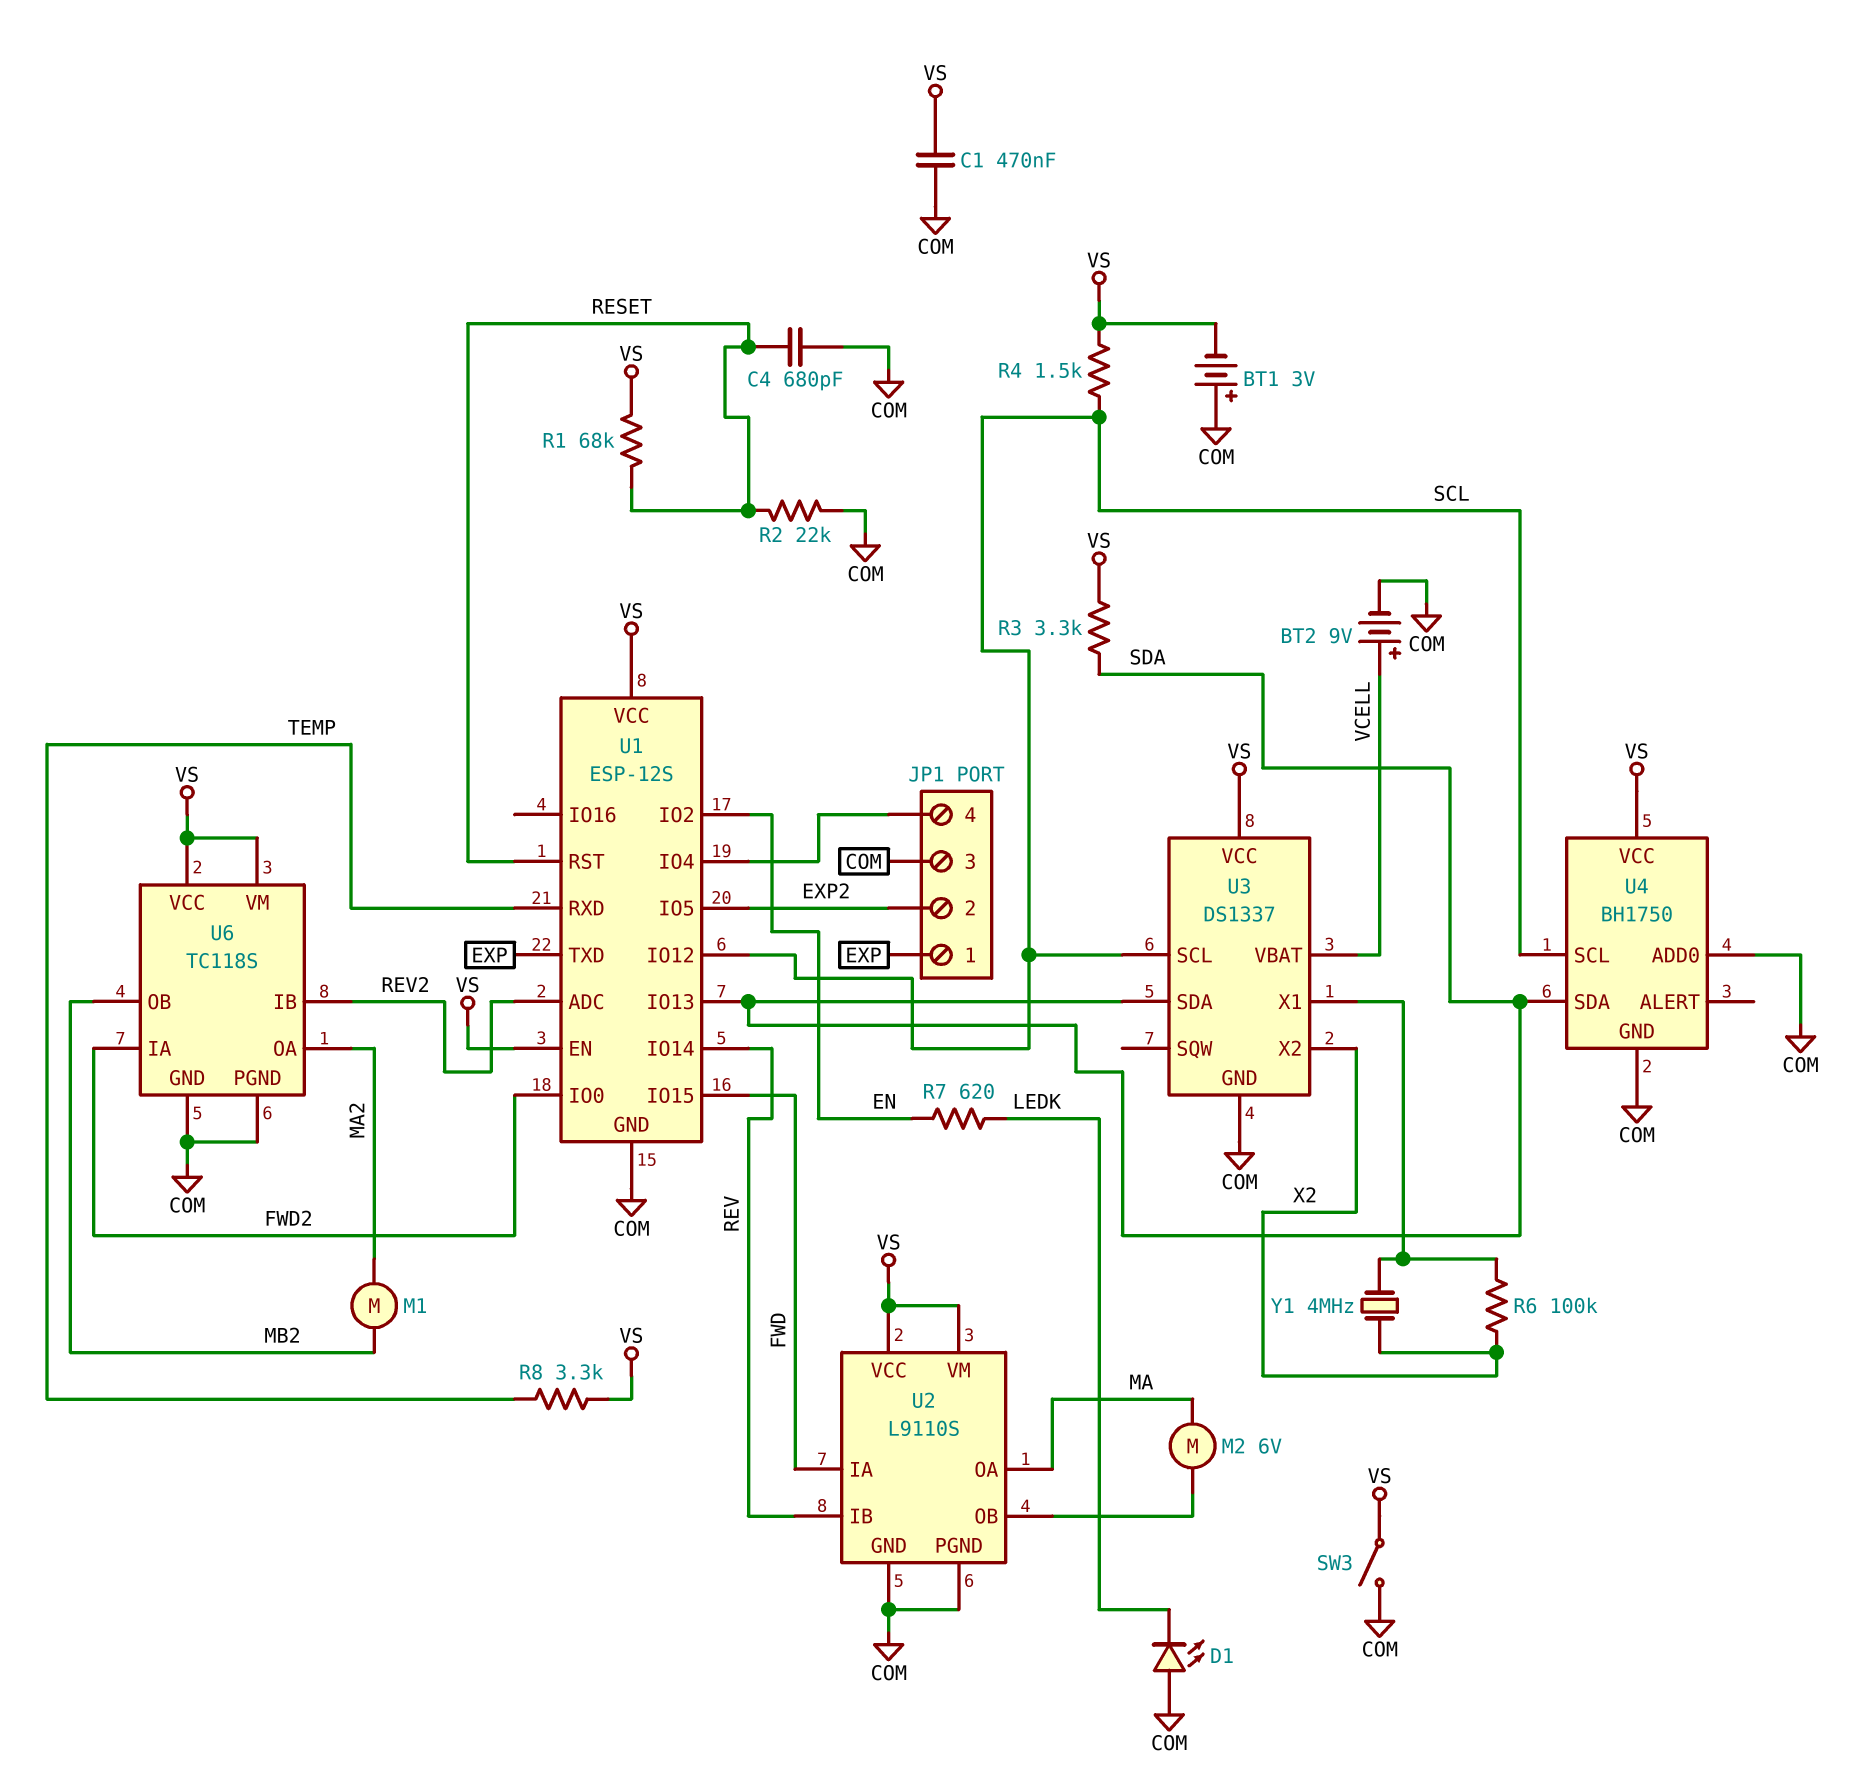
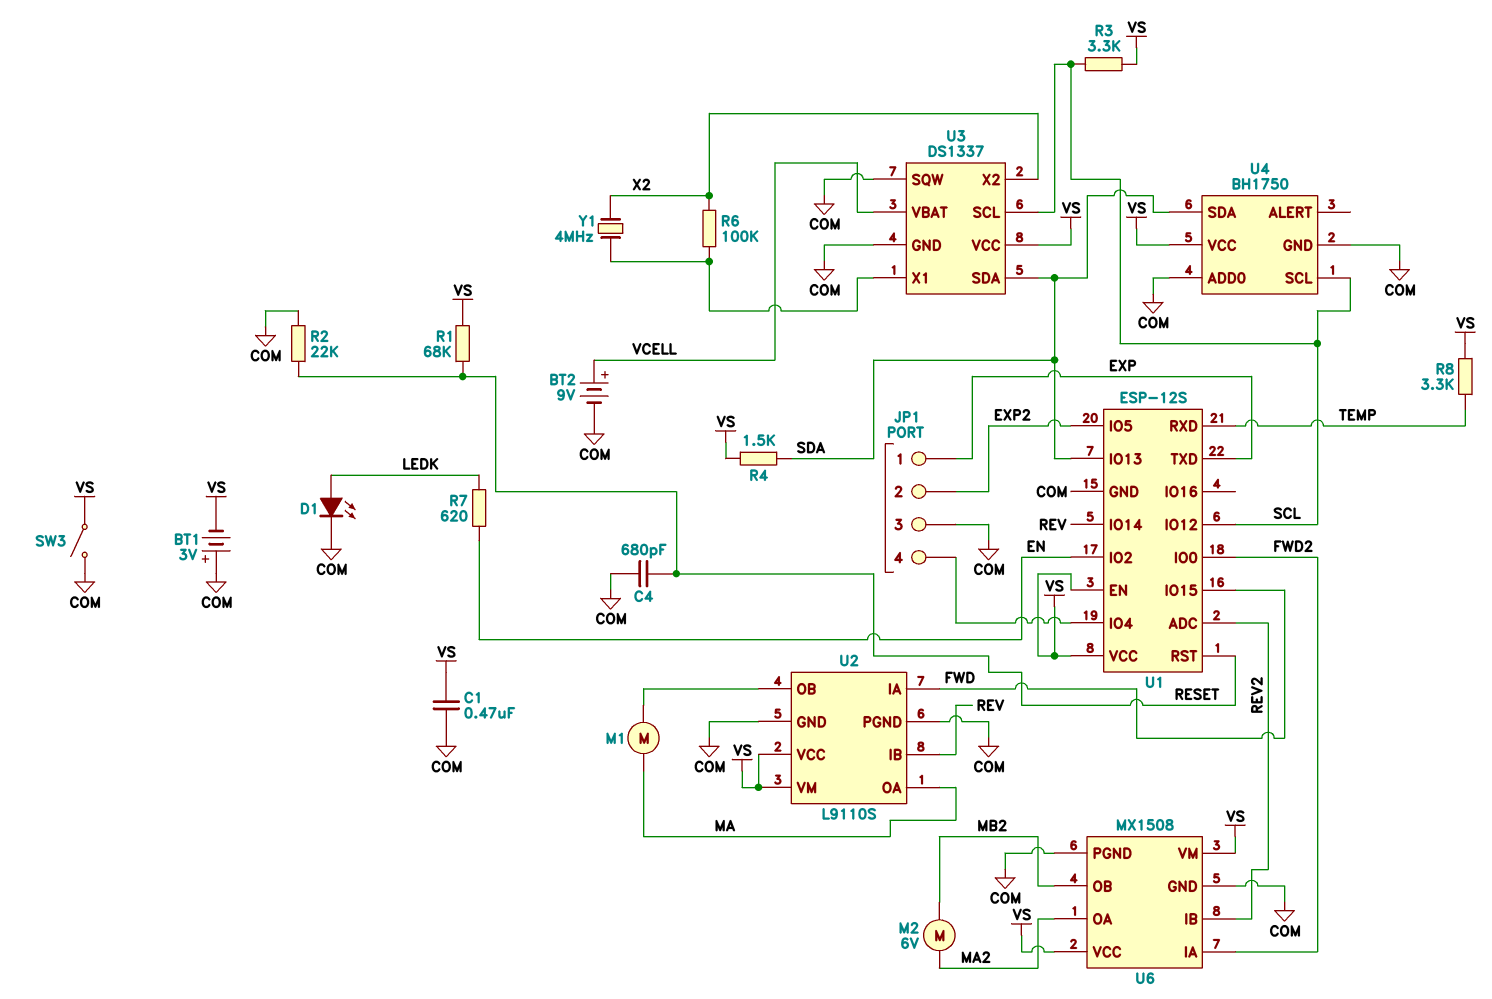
D1: LED (A COM, K LEDK) -> LED (A LEDK, K COM)
M1: motor (MA2, MB2) -> motor (MA, U2/OB)
M2: motor 6V (MA, U2/OB) -> motor 6V (MA2, MB2)
R3: 3.3k (SDA, VS) -> 3.3k (SCL, VS)
R4: 1.5k (SCL, VS) -> 1.5k (SDA, VS)
U3 pin SQW: none -> COM
U6: TC118S -> MX1508

